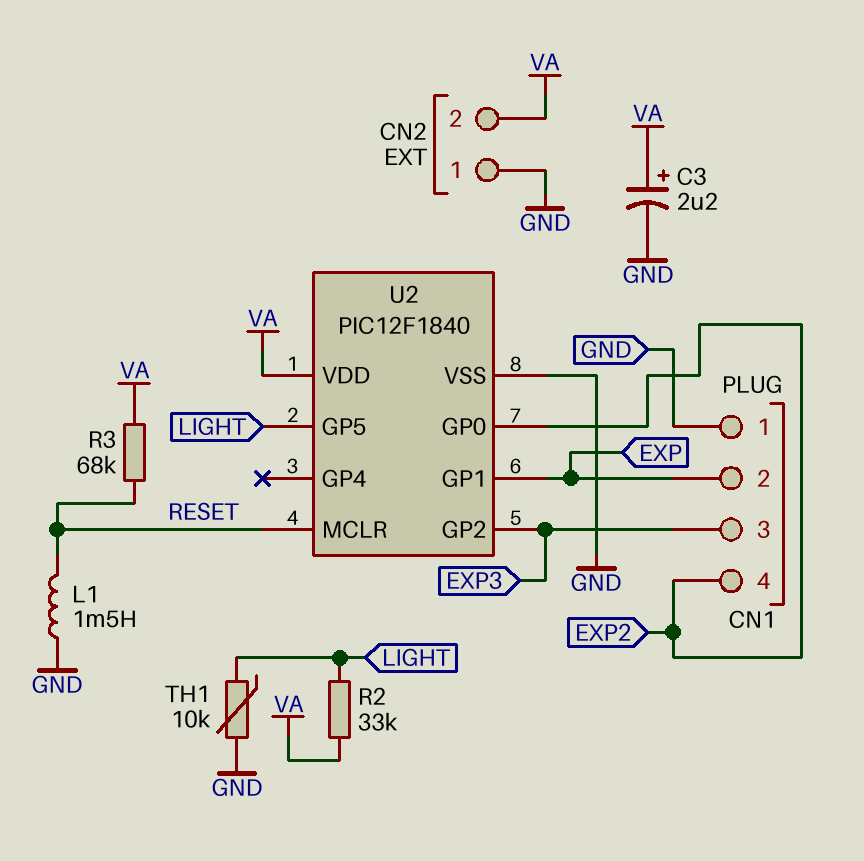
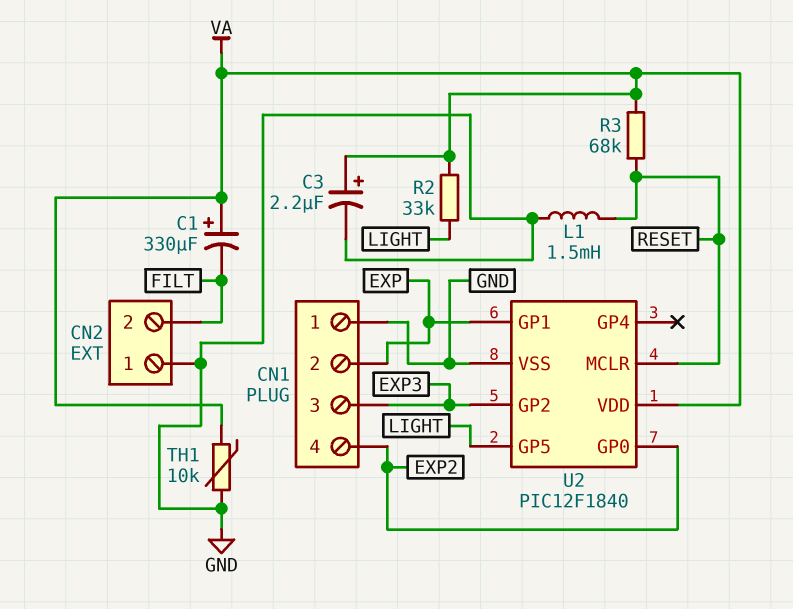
C1: none -> 330uF (plus VA, minus FILT)
CN2 pin 2: VA -> FILT
TH1: 10k (GND, LIGHT) -> 10k (GND, VA)

